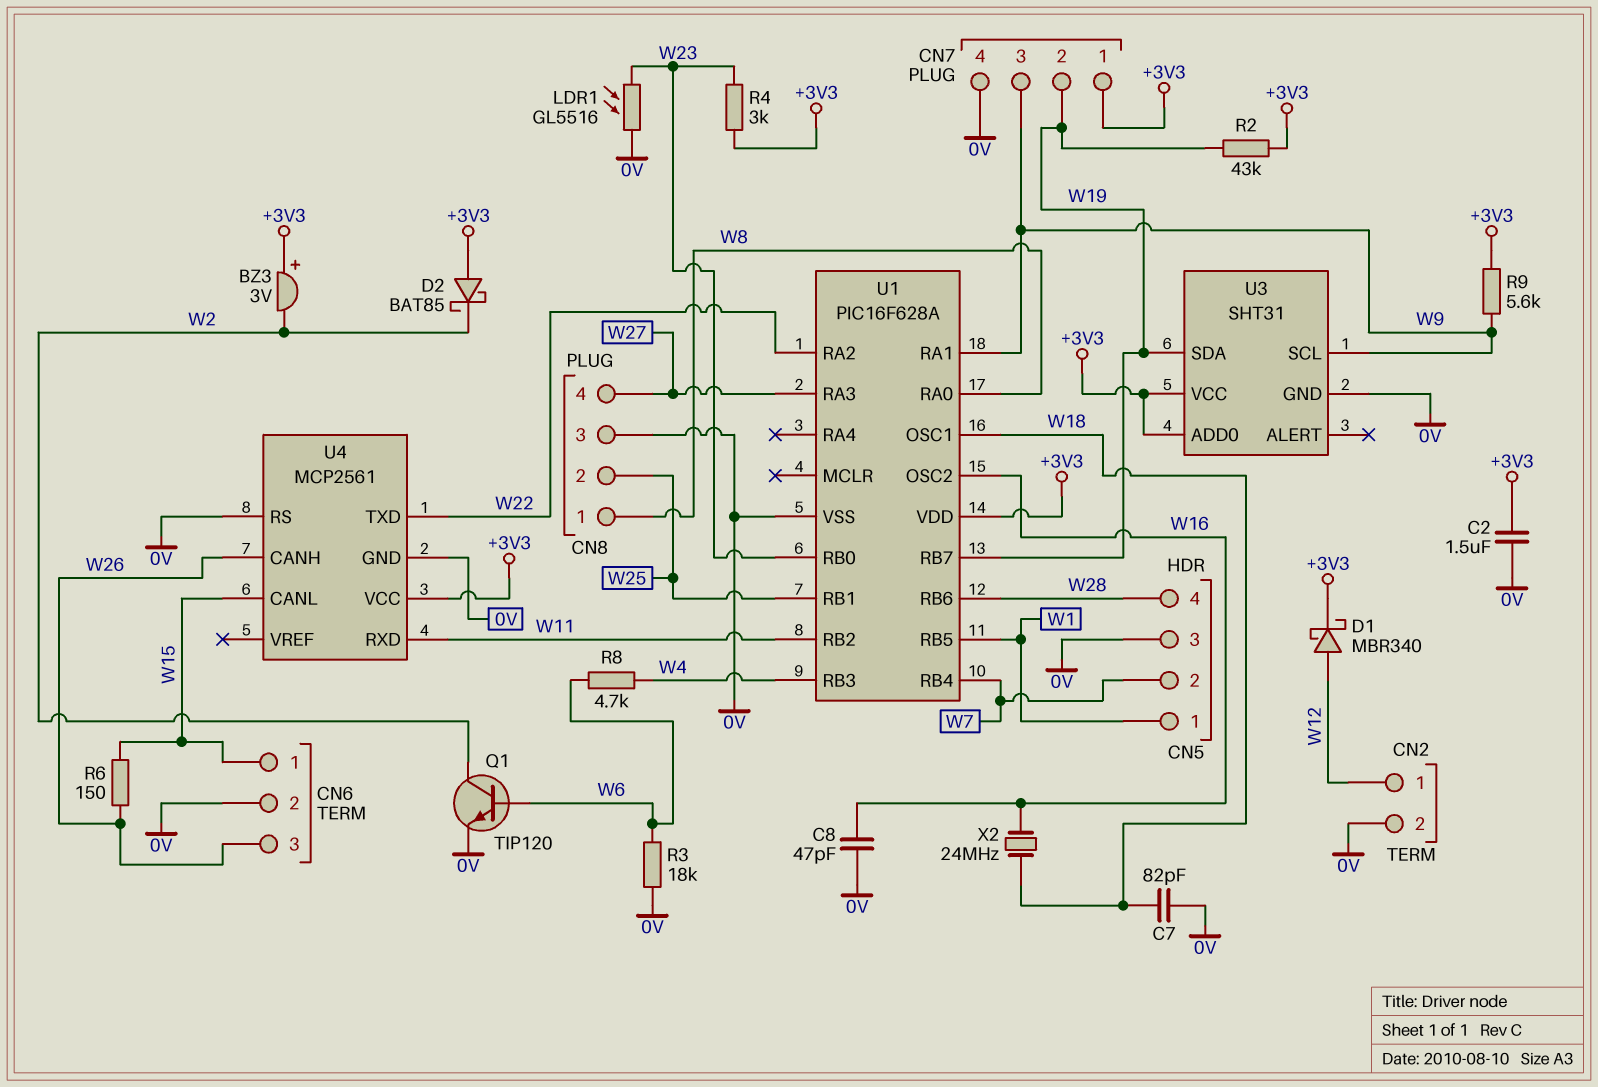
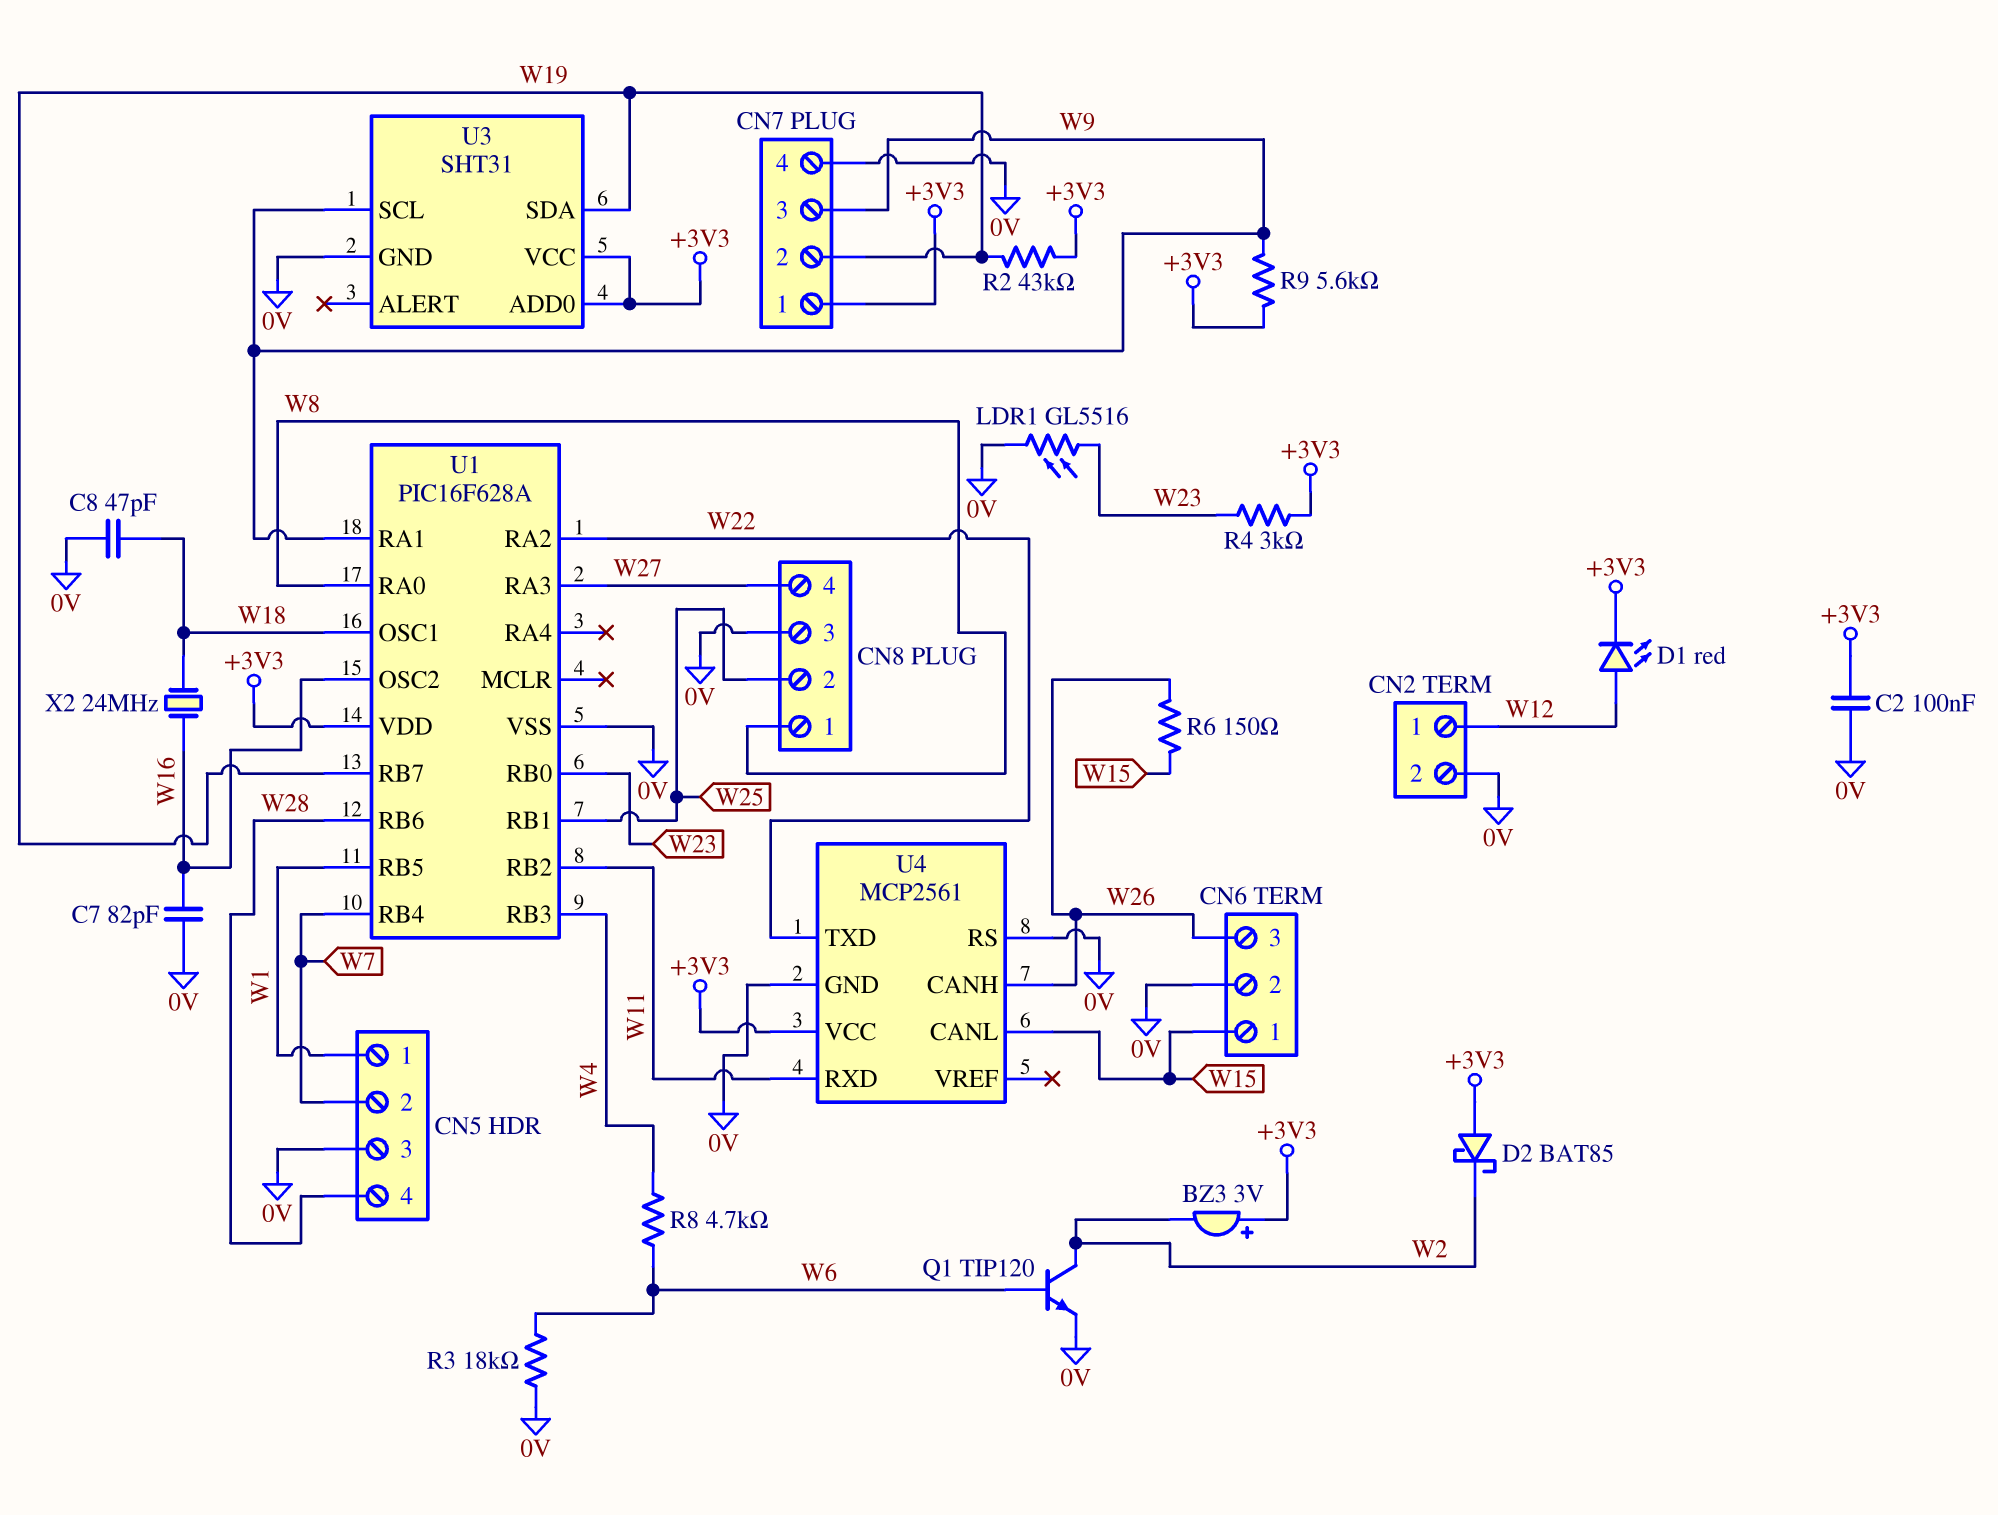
C2: 1.5uF (+3V3, 0V) -> 100nF (+3V3, 0V)
C7: 82pF (0V, W18) -> 82pF (0V, W16)
C8: 47pF (0V, W16) -> 47pF (0V, W18)
D1: schottky MBR340 (A W12, K +3V3) -> LED red (A W12, K +3V3)

